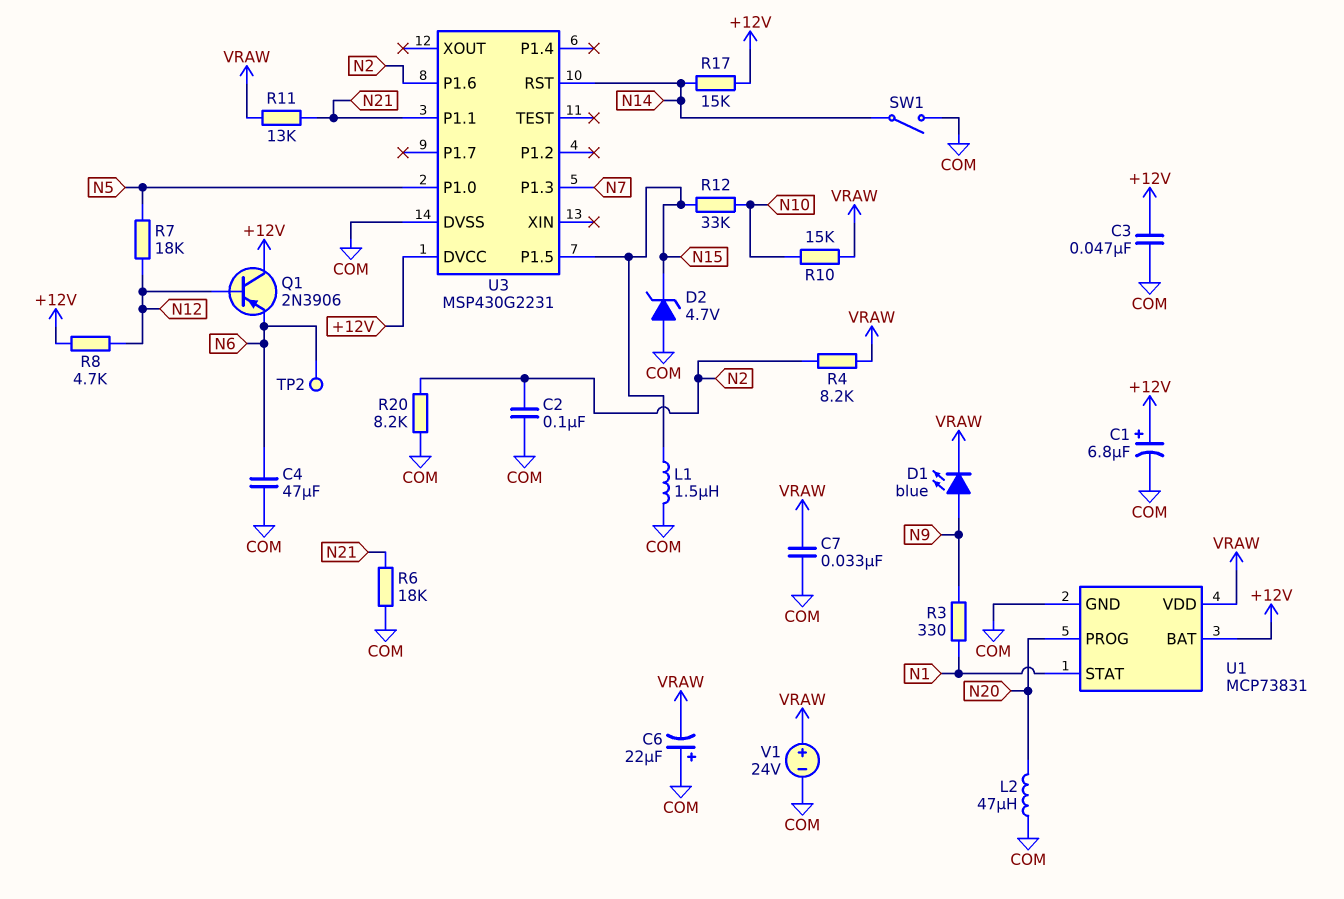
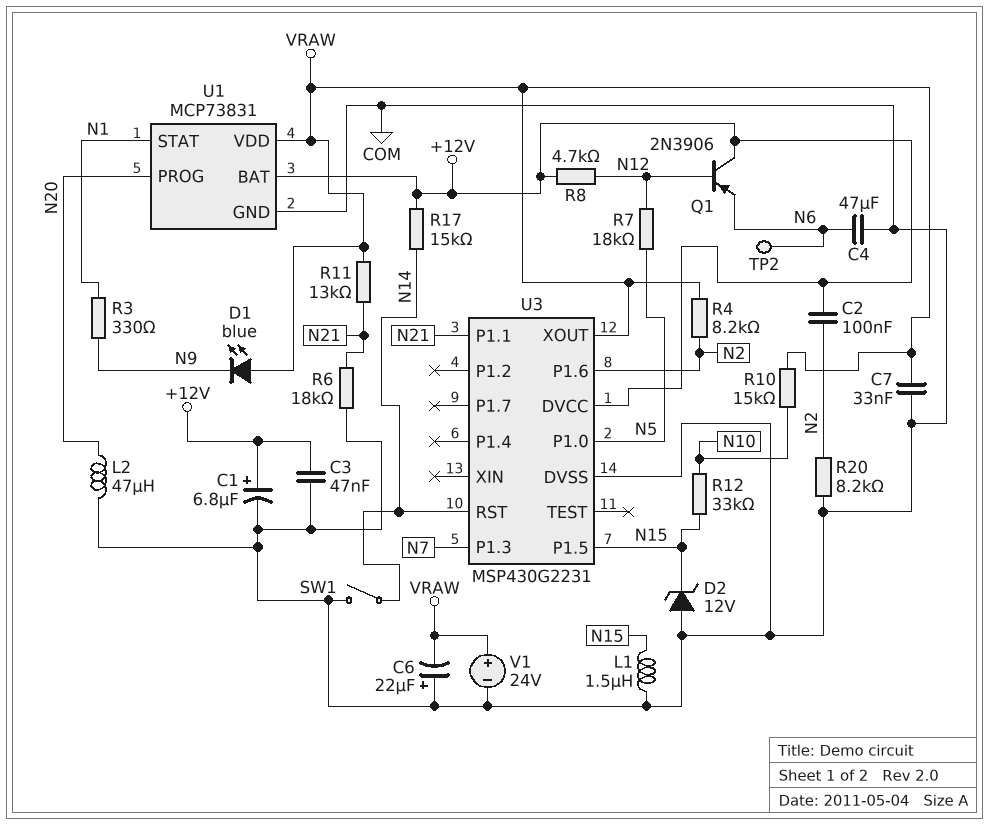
C2: 100nF (COM, N2) -> 100nF (+12V, N2)
D1: LED blue (A N9, K VRAW) -> LED blue (A VRAW, K N9)
D2: zener 4.7V (A COM, K N15) -> zener 12V (A COM, K N15)
U3 pin XOUT: none -> VRAW

